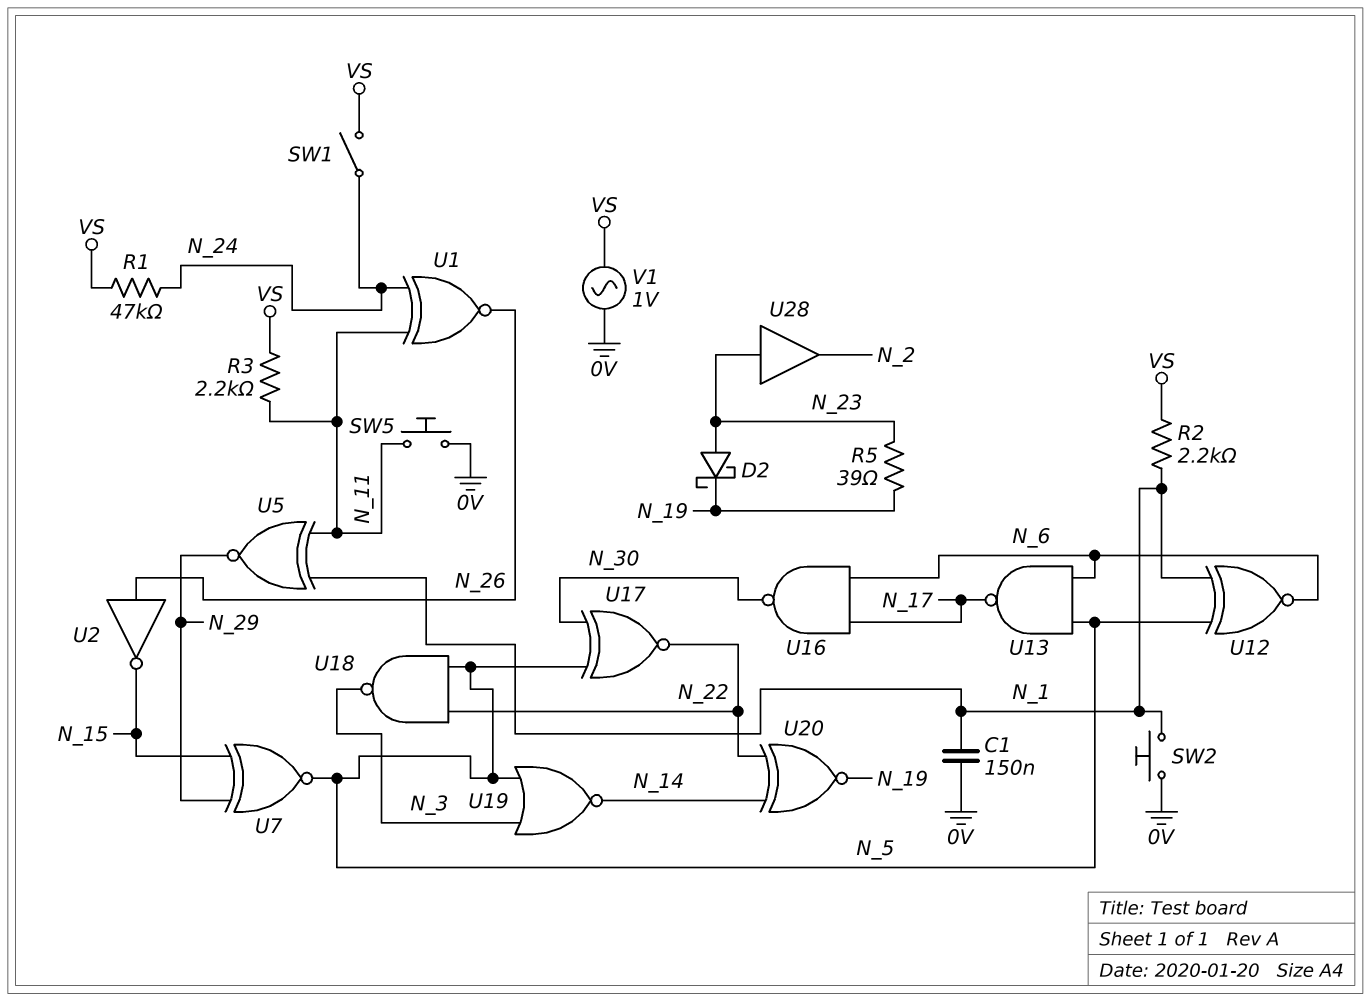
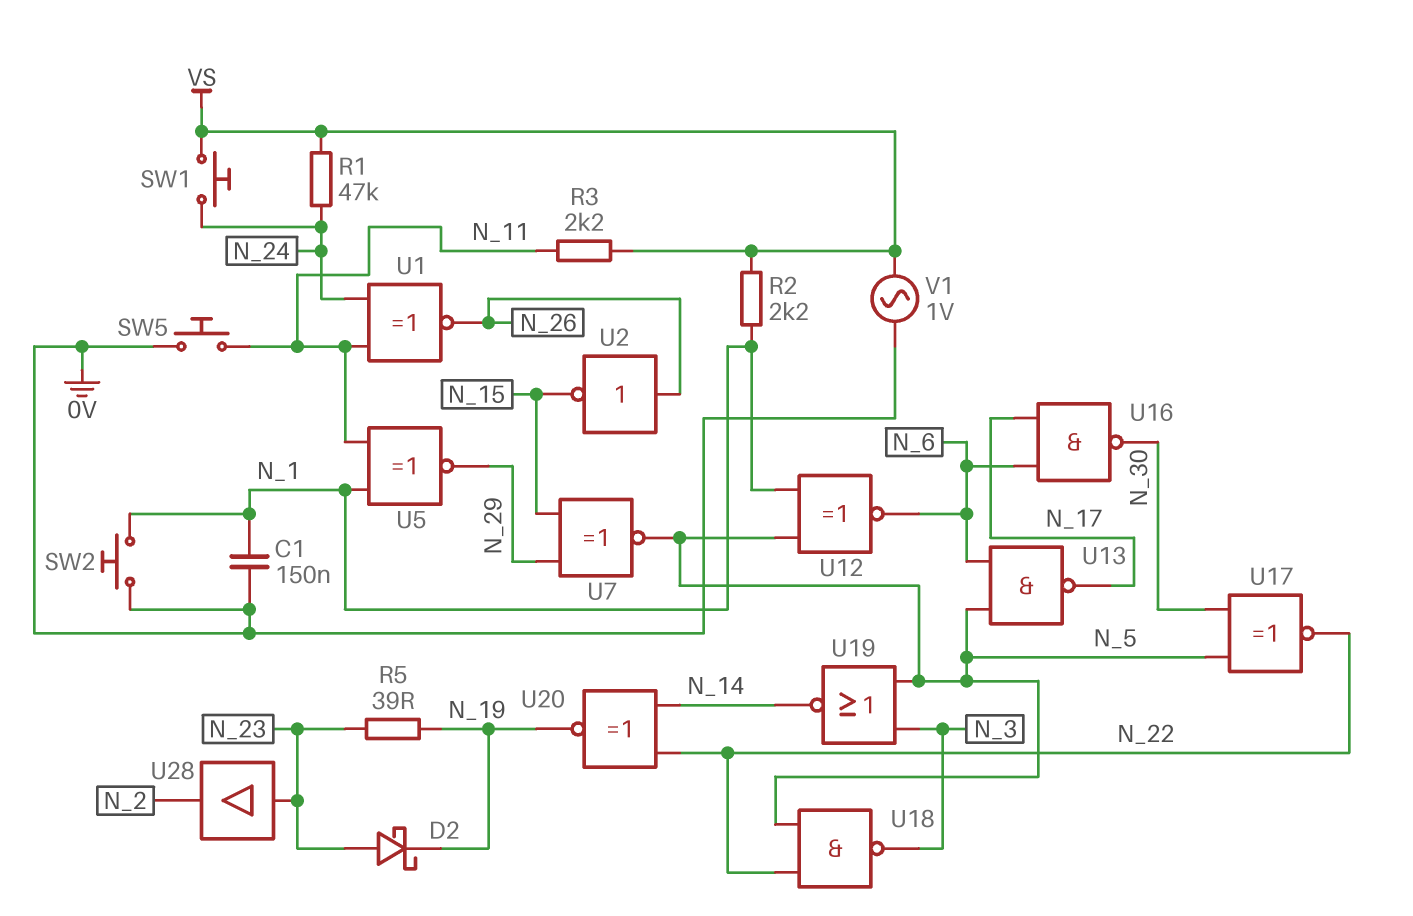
SW1: switch (N_24, VS) -> button (N_24, VS)

